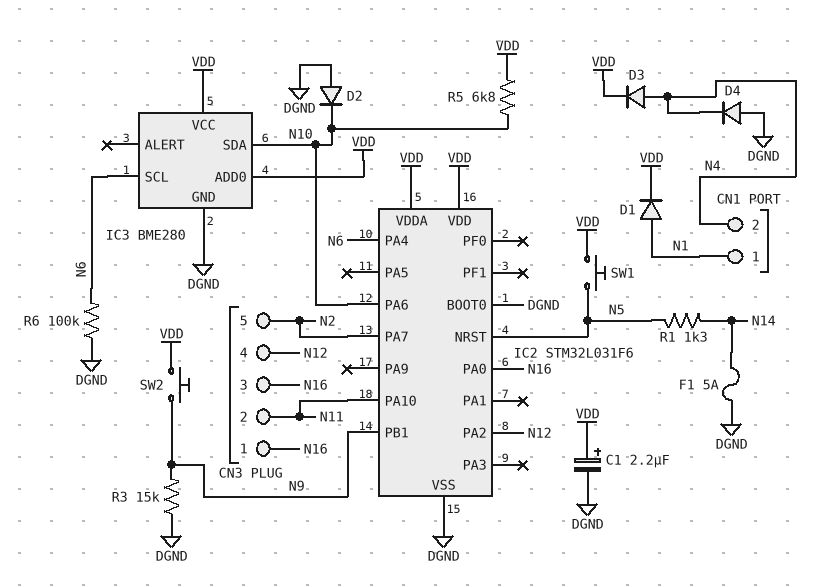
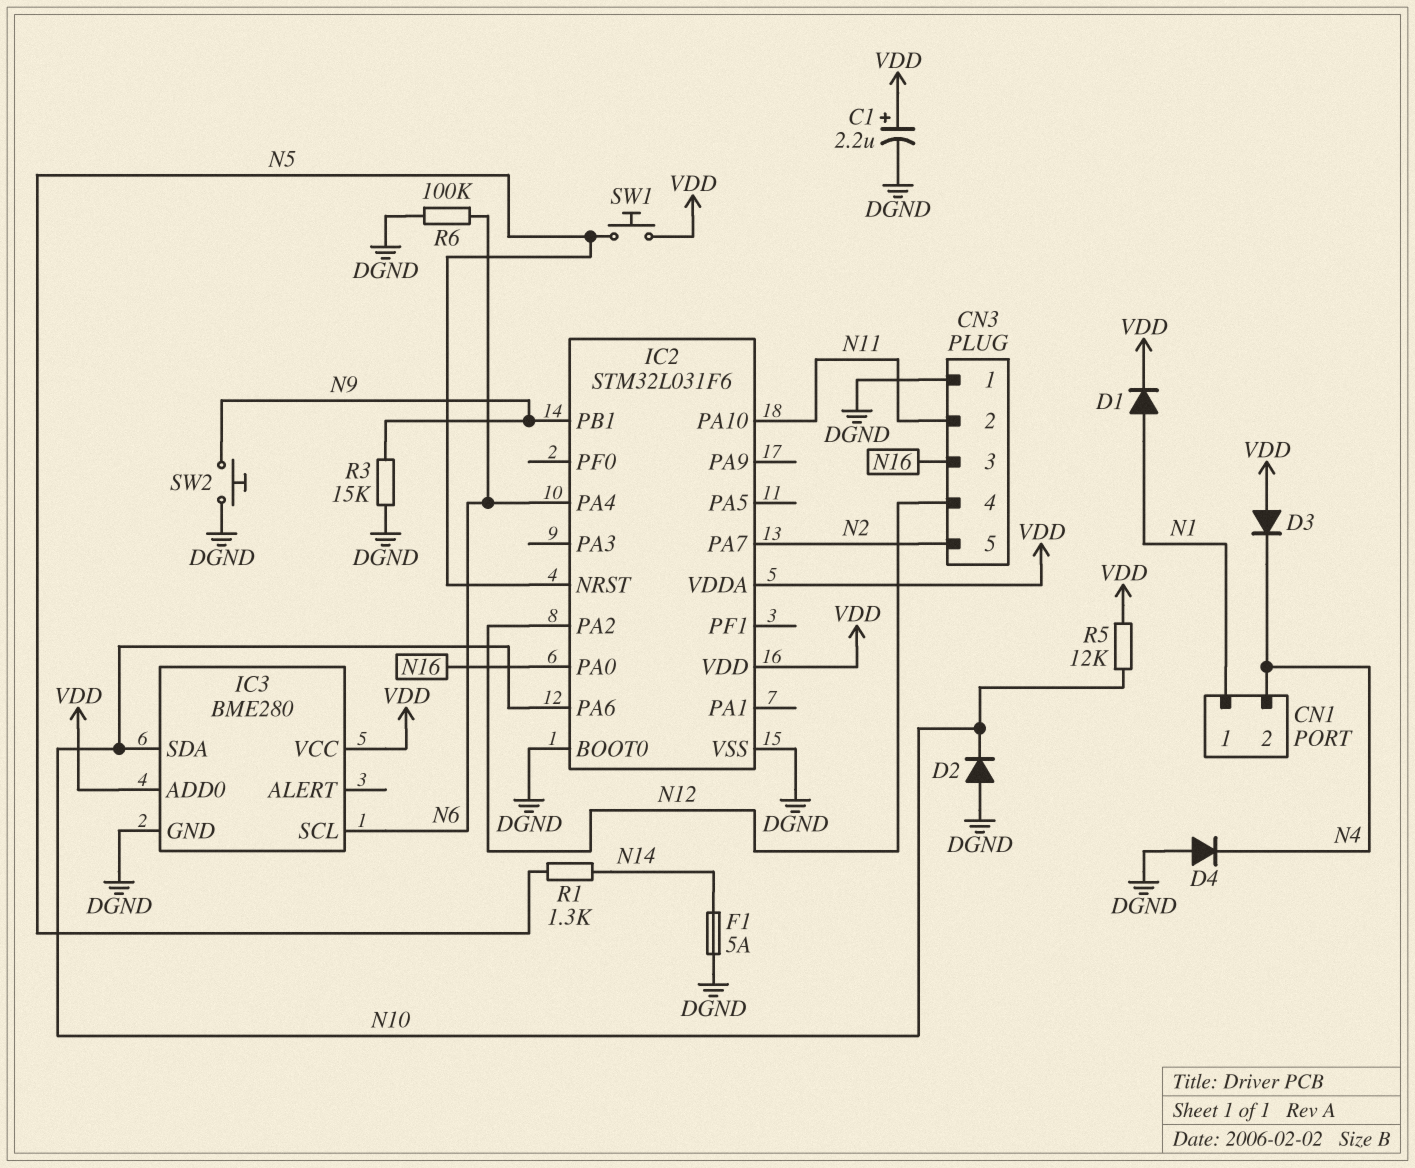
CN3 pin 1: N16 -> DGND
D3: diode (A N4, K VDD) -> diode (A VDD, K N4)
R5: 6.8k (N10, VDD) -> 12k (N10, VDD)
SW2: button (N9, VDD) -> button (DGND, N9)

